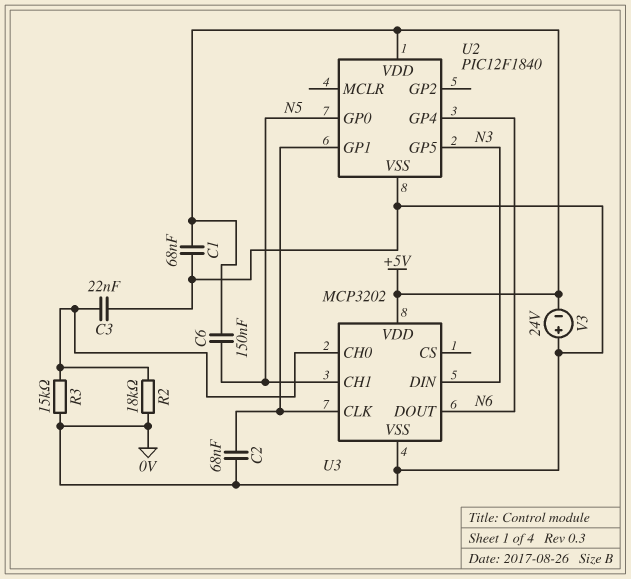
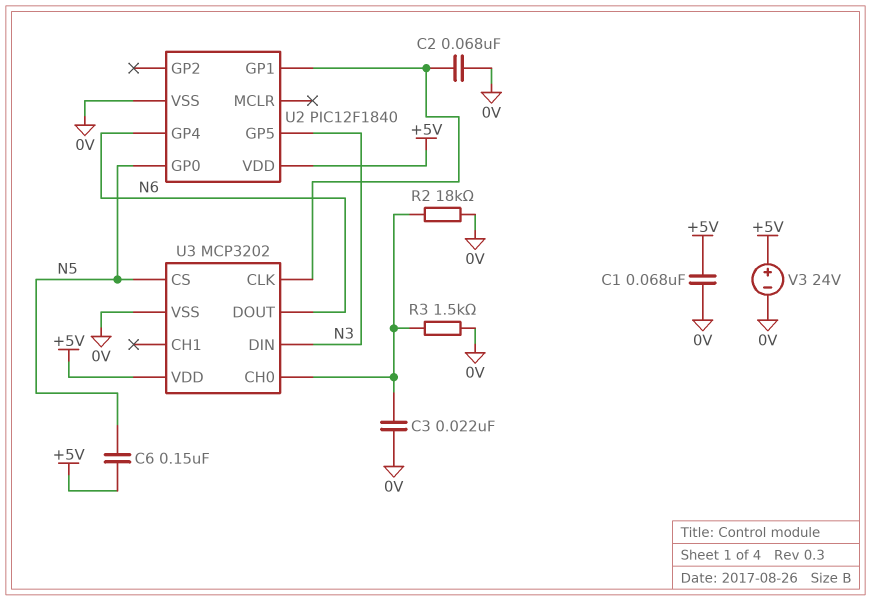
R3: 15k (0V, U3/CH0) -> 1.5k (0V, U3/CH0)
U3 pin CH1: N5 -> none
U3 pin CS: none -> N5
V3: 24V (plus 0V, minus +5V) -> 24V (plus +5V, minus 0V)

